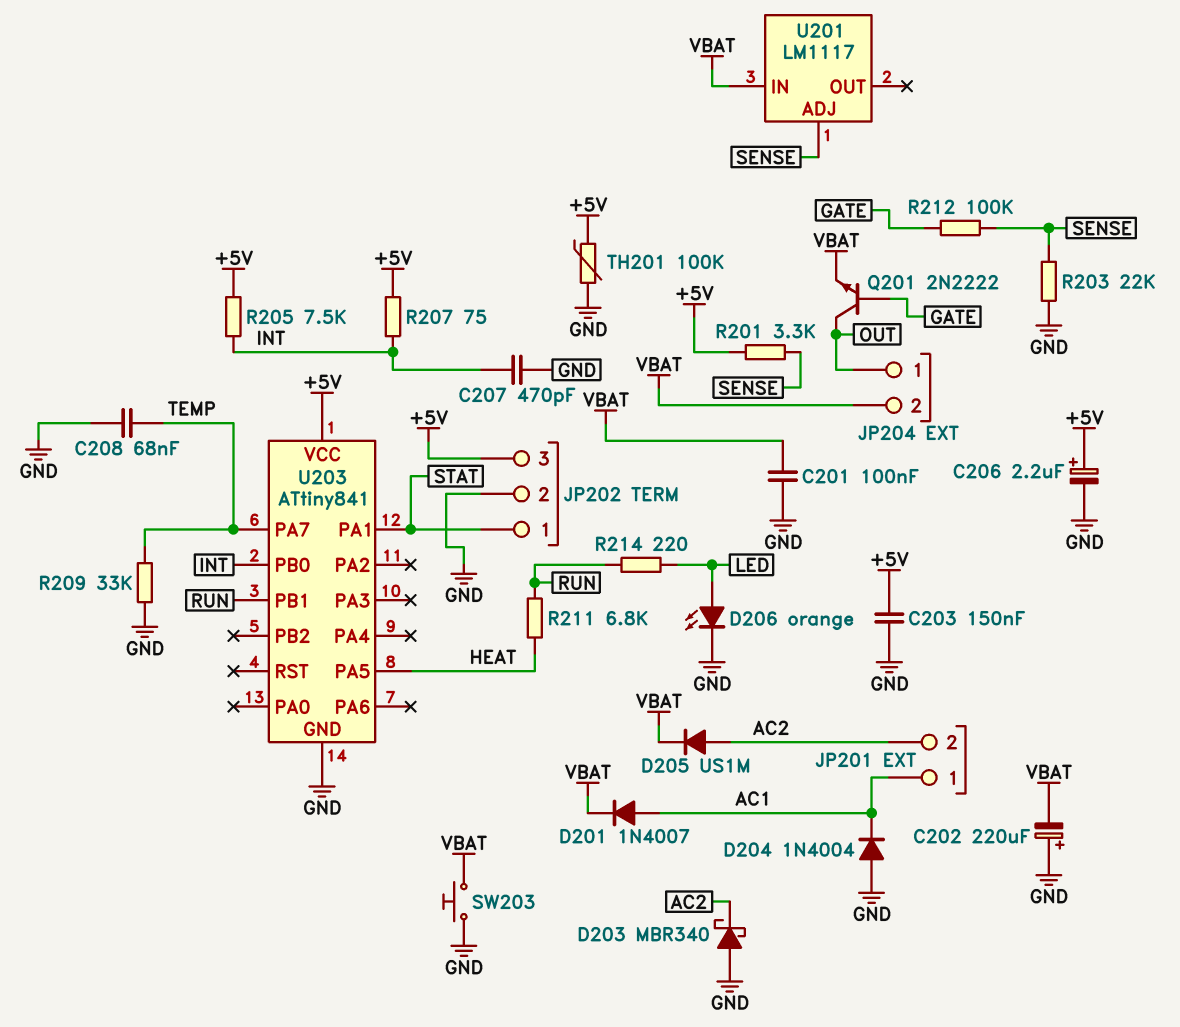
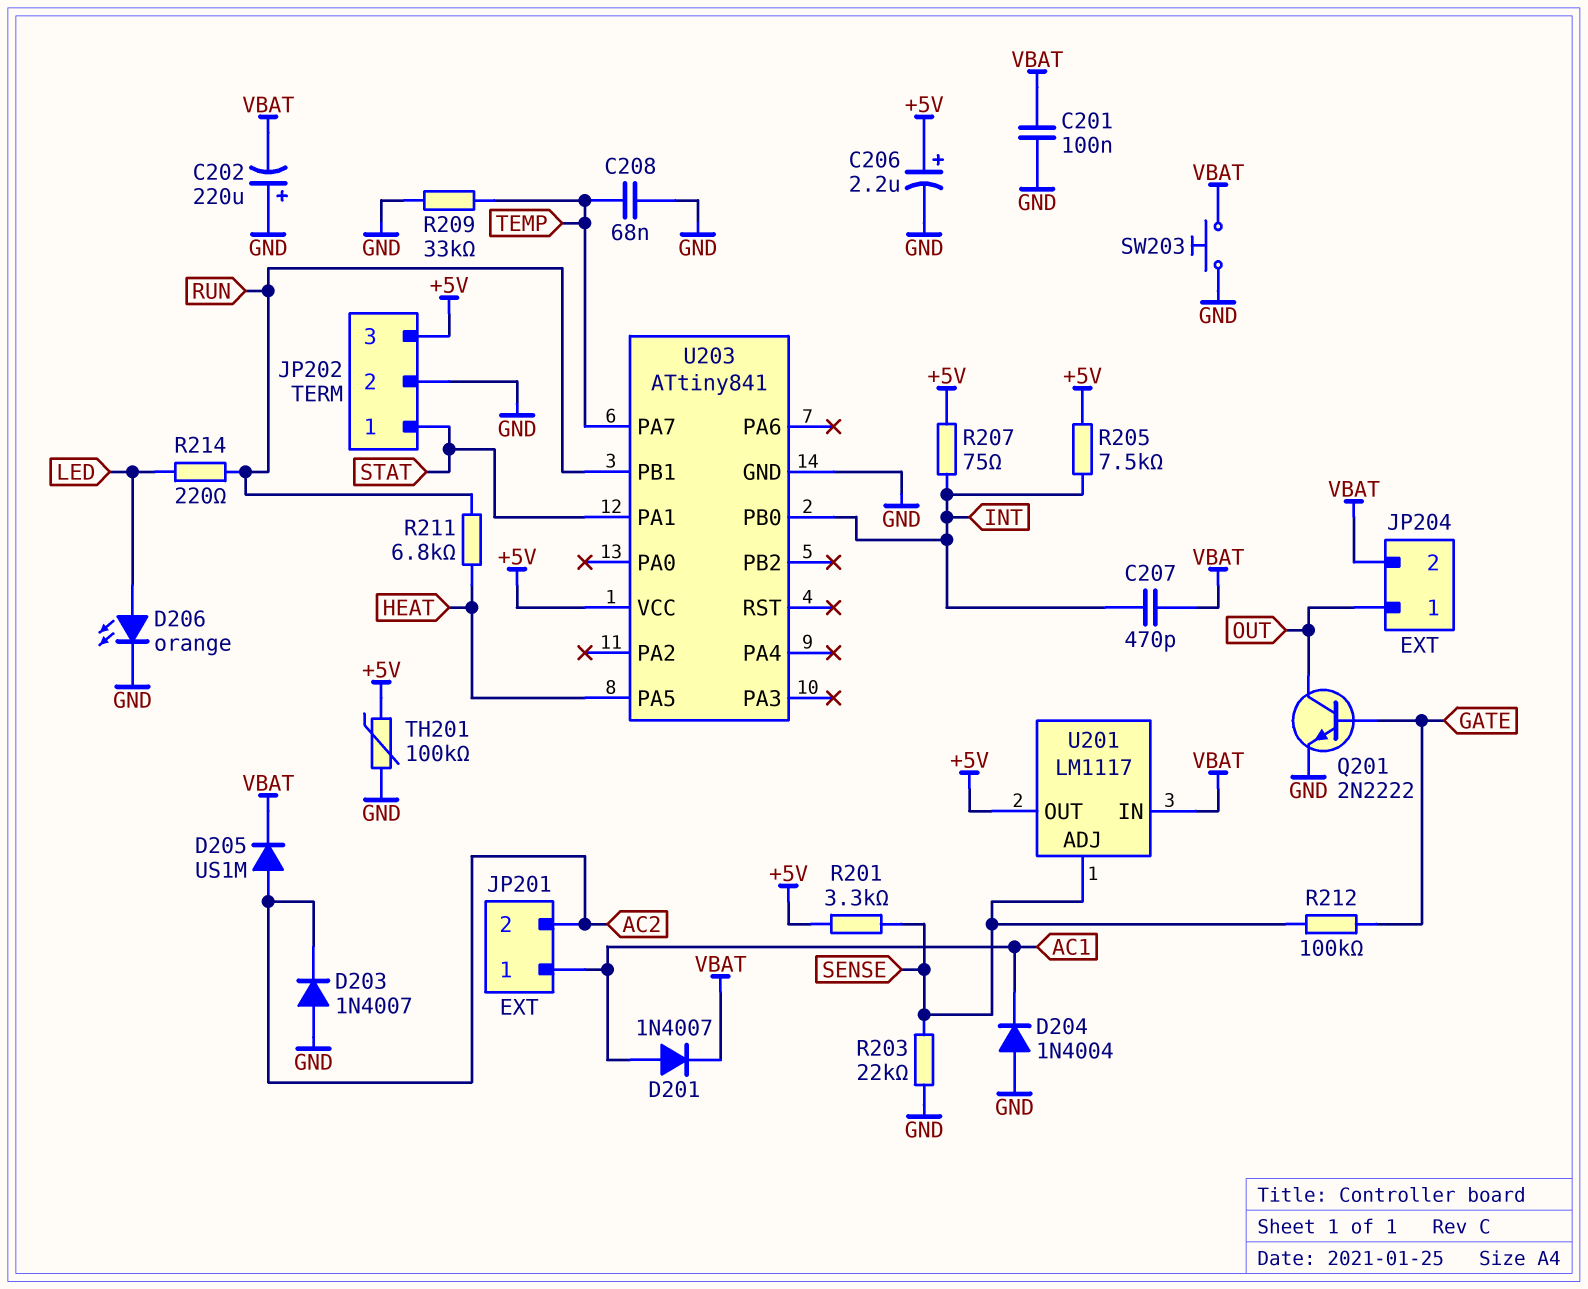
C203: 150nF (+5V, GND) -> none
C207: 470pF (GND, INT) -> 470pF (INT, VBAT)
D203: schottky MBR340 (A GND, K AC2) -> diode 1N4007 (A GND, K AC2)
Q201: NPN 2N2222 (B GATE, C OUT, E VBAT) -> NPN 2N2222 (B GATE, C OUT, E GND)
U201 pin OUT: none -> +5V

